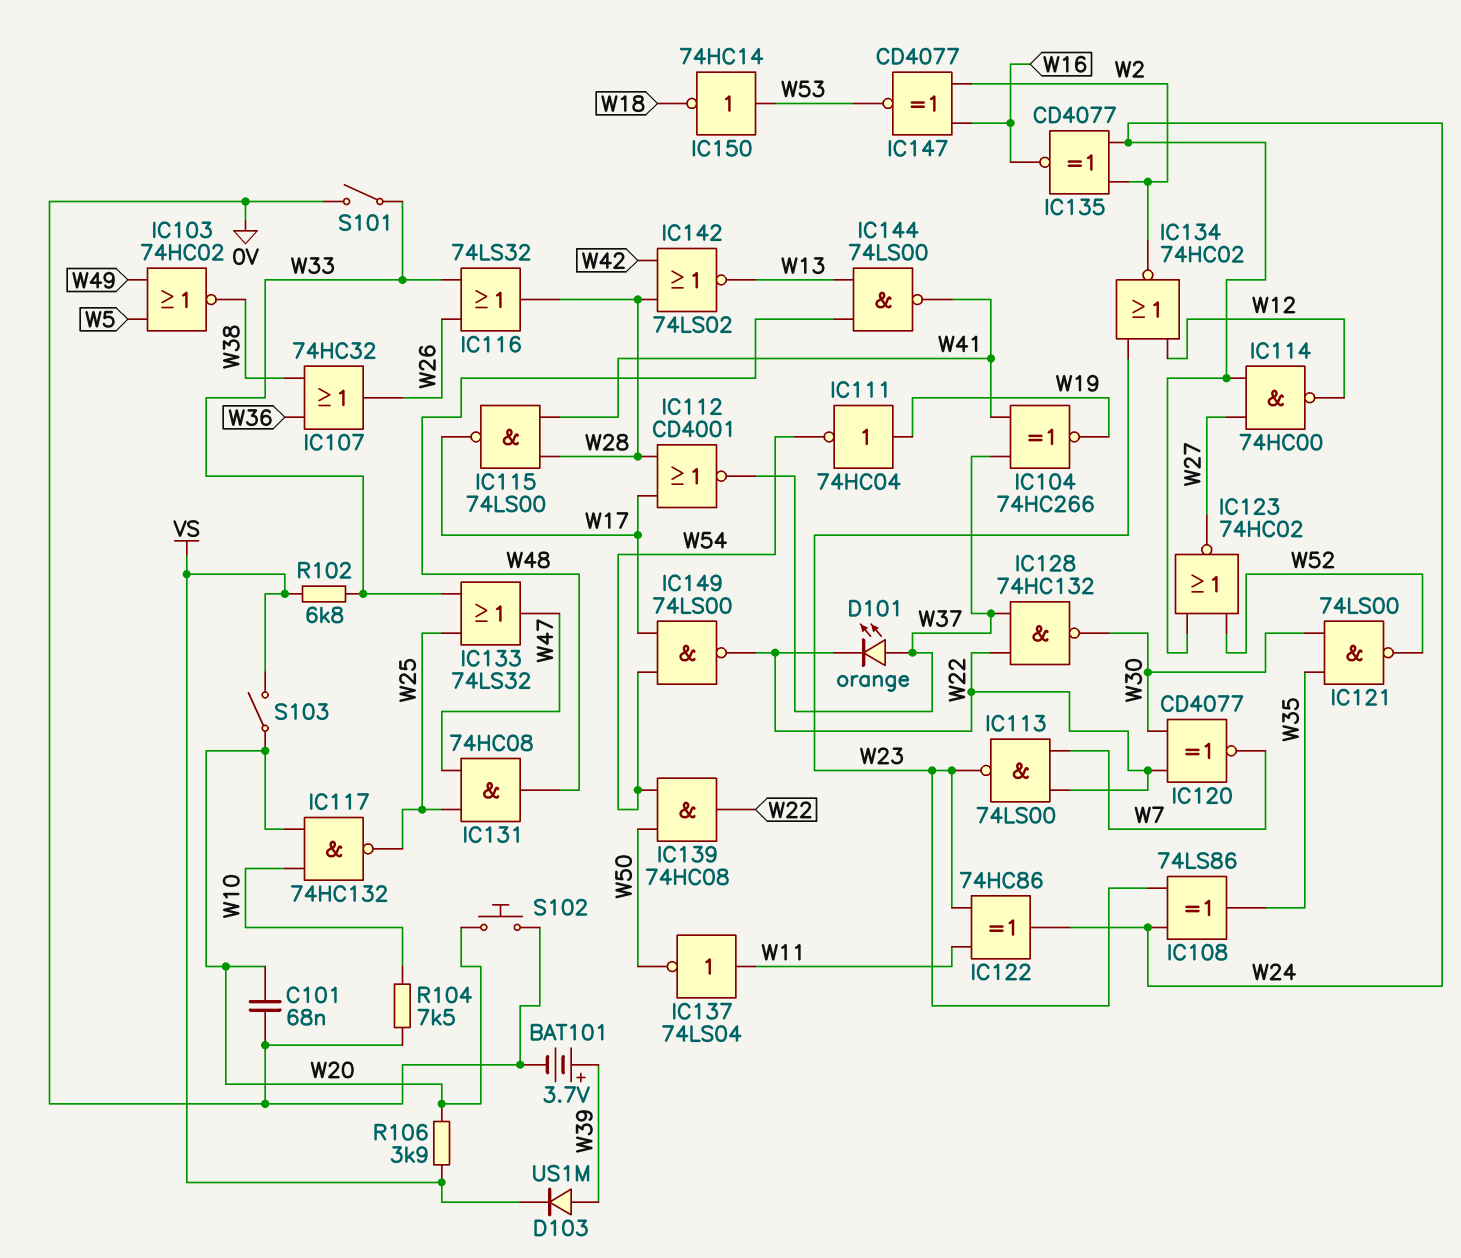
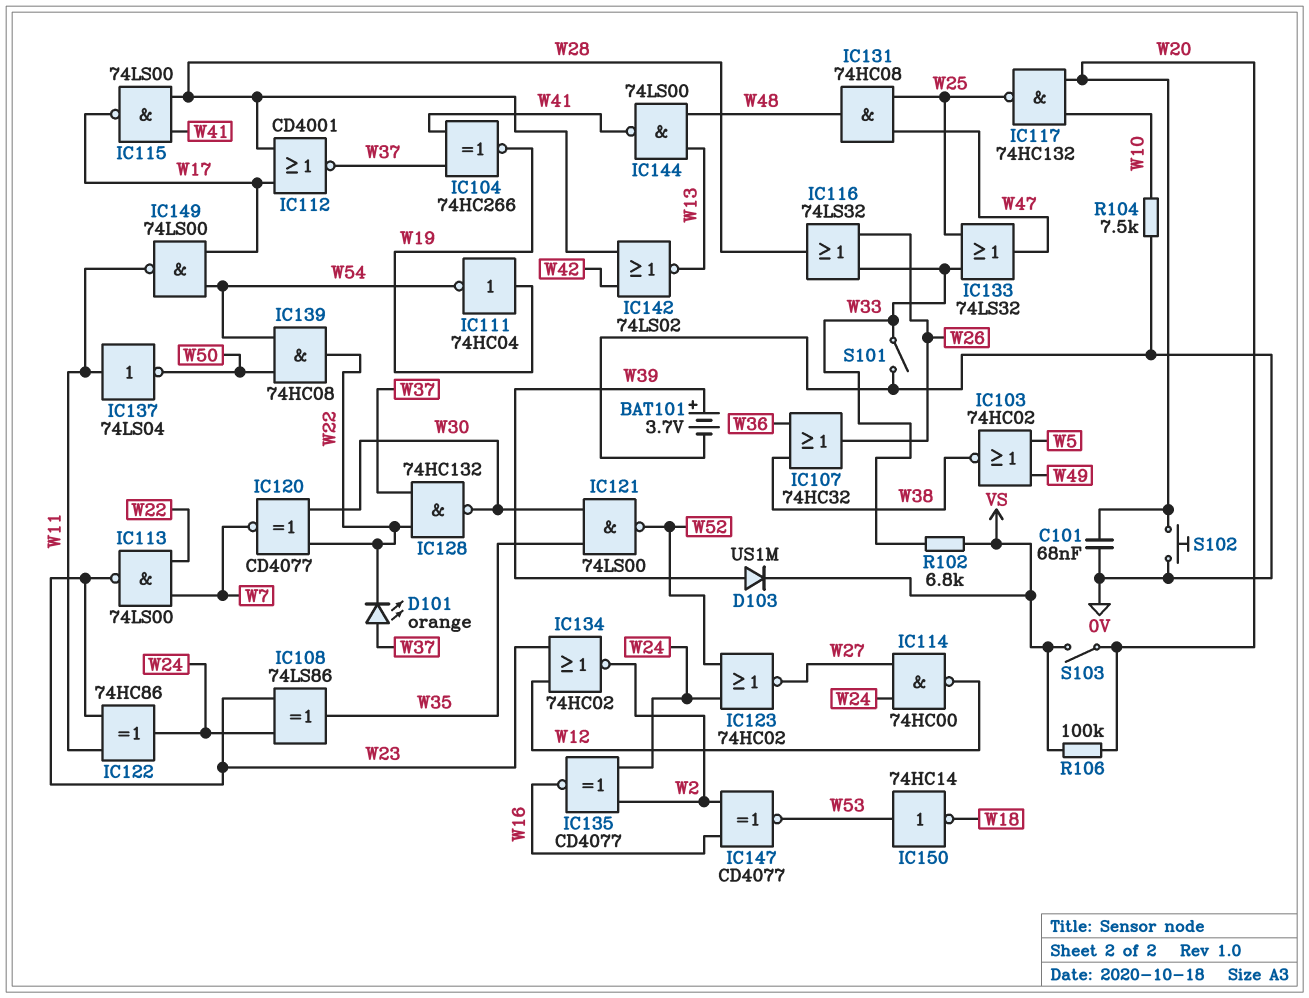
IC149: NAND 74LS00 (in W17, in W54, out W22) -> NAND 74LS00 (in W17, in W54, out W11)
R106: 3.9k (VS, W20) -> 100k (VS, W20)

